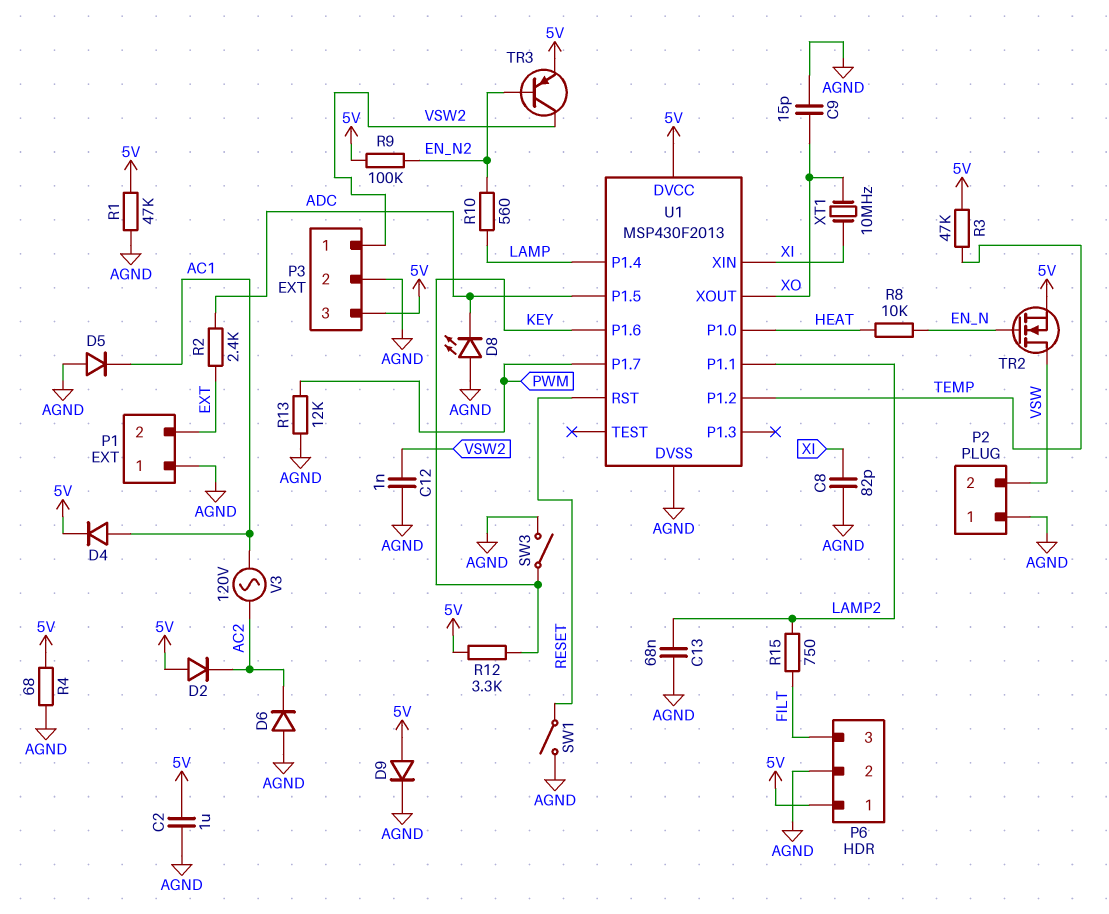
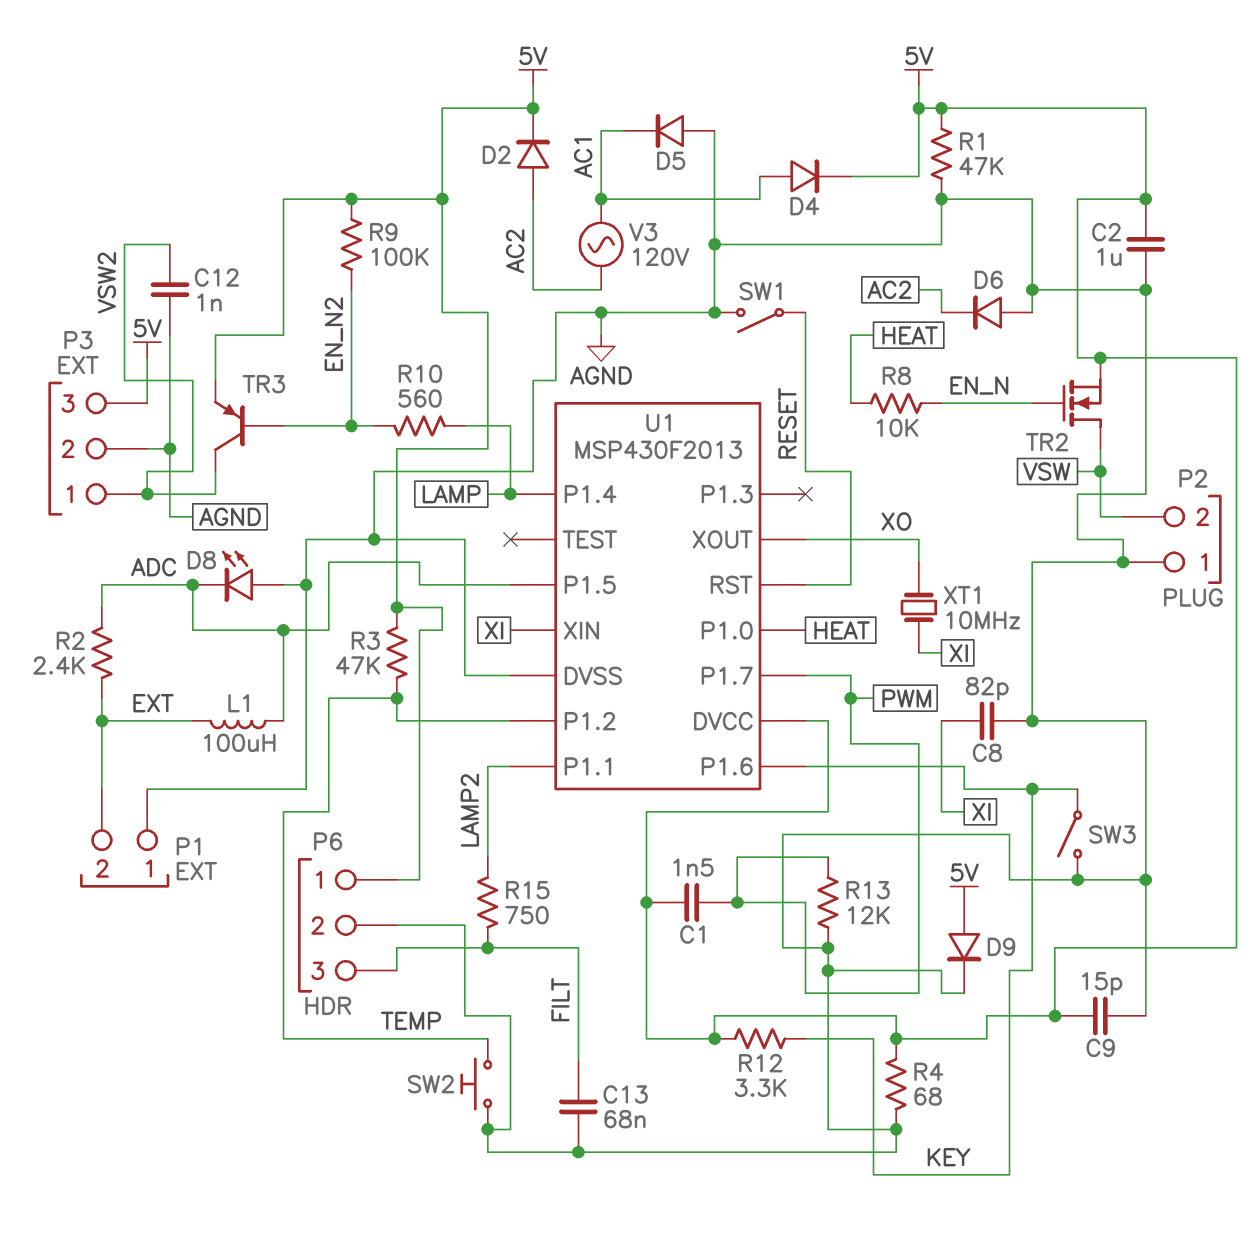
C1: none -> 1.5nF (5V, PWM)
C9: 15pF (AGND, XO) -> 15pF (5V, AGND)
C13: 68nF (AGND, LAMP2) -> 68nF (AGND, FILT)
D2: diode (A 5V, K AC2) -> diode (A AC2, K 5V)
L1: none -> 100uH (ADC, EXT)
SW2: none -> button (AGND, TEMP)

